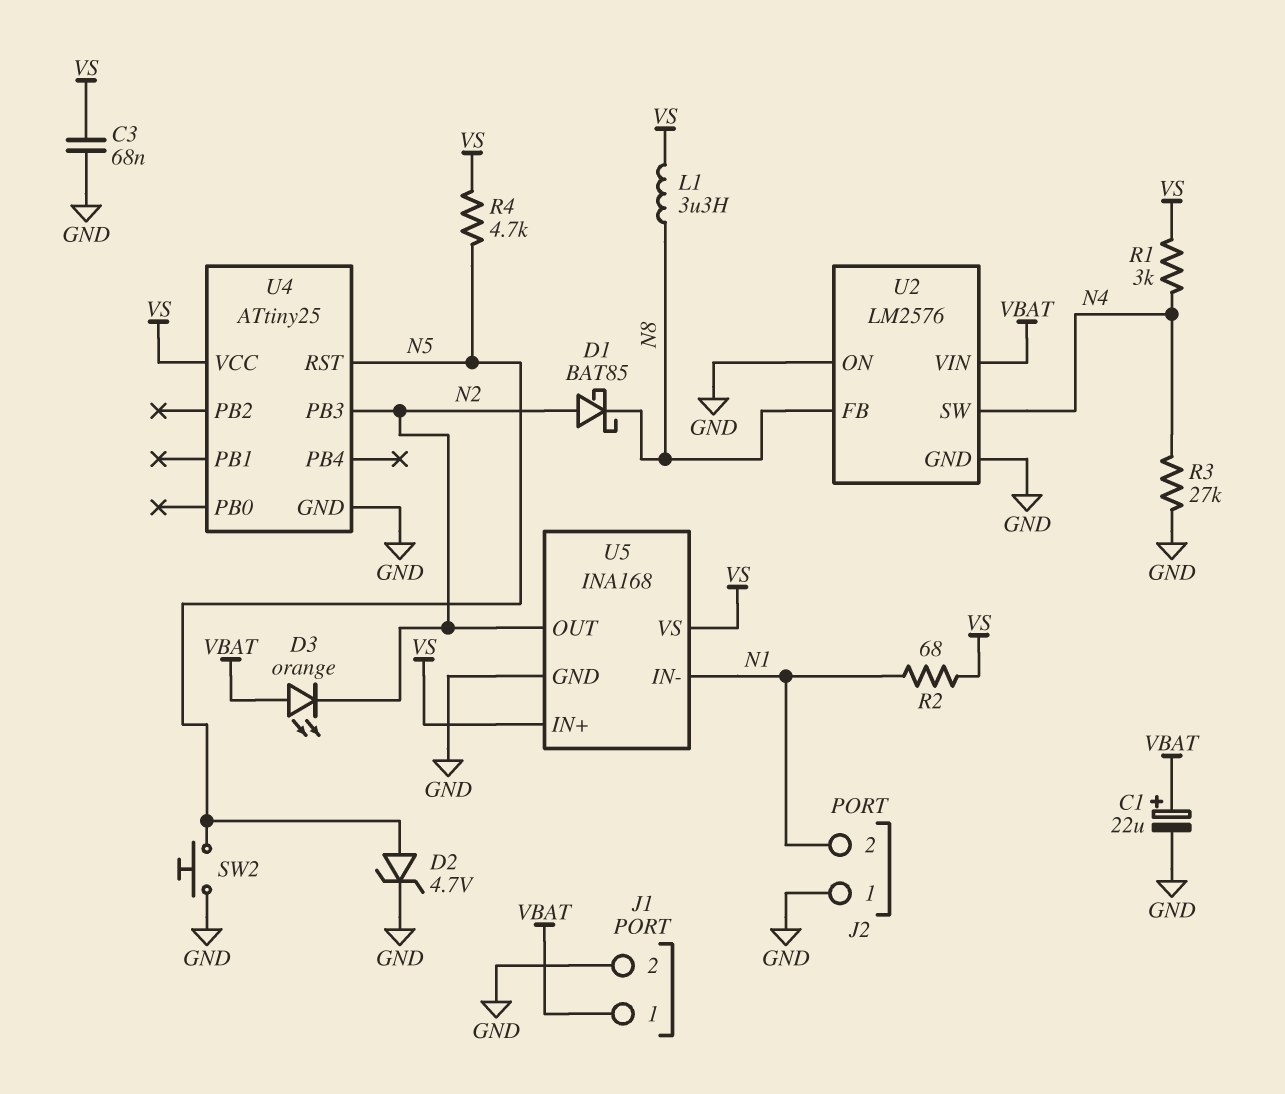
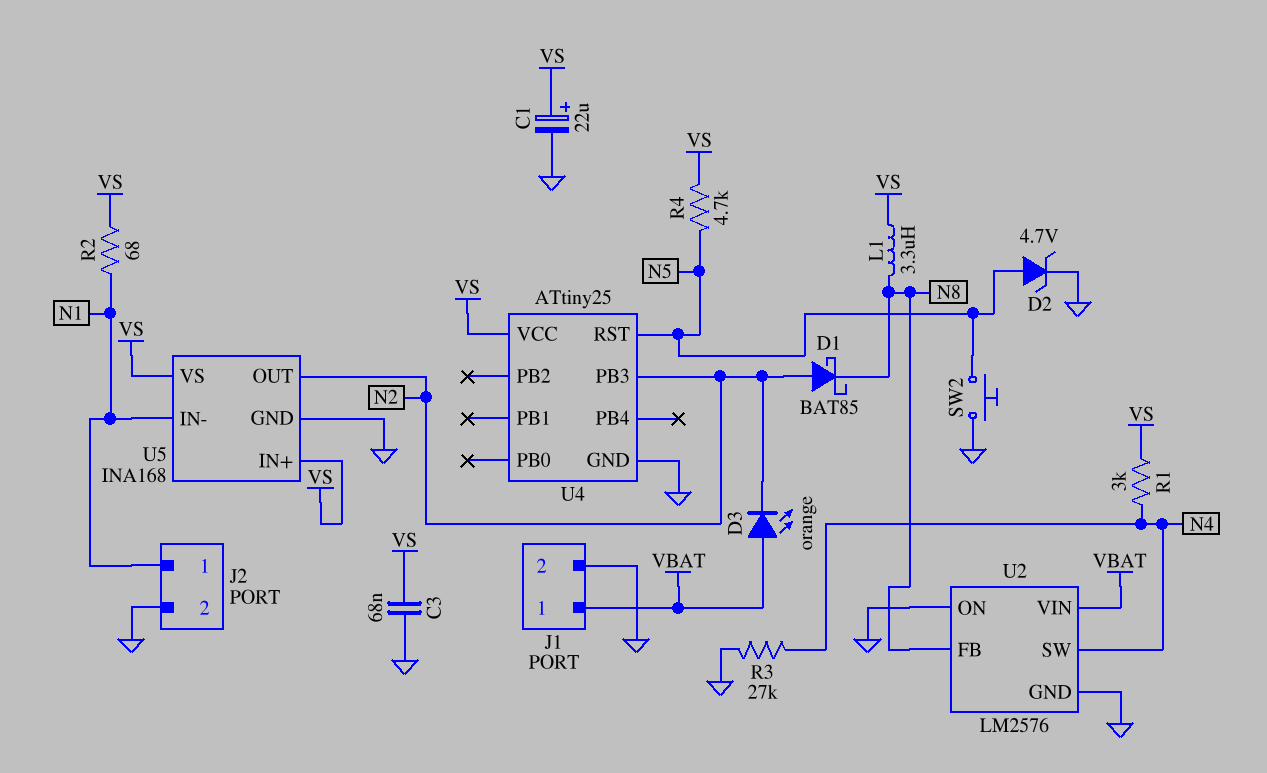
C1: 22uF (plus VBAT, minus GND) -> 22uF (plus VS, minus GND)
J2 pin 1: GND -> N1
J2 pin 2: N1 -> GND

